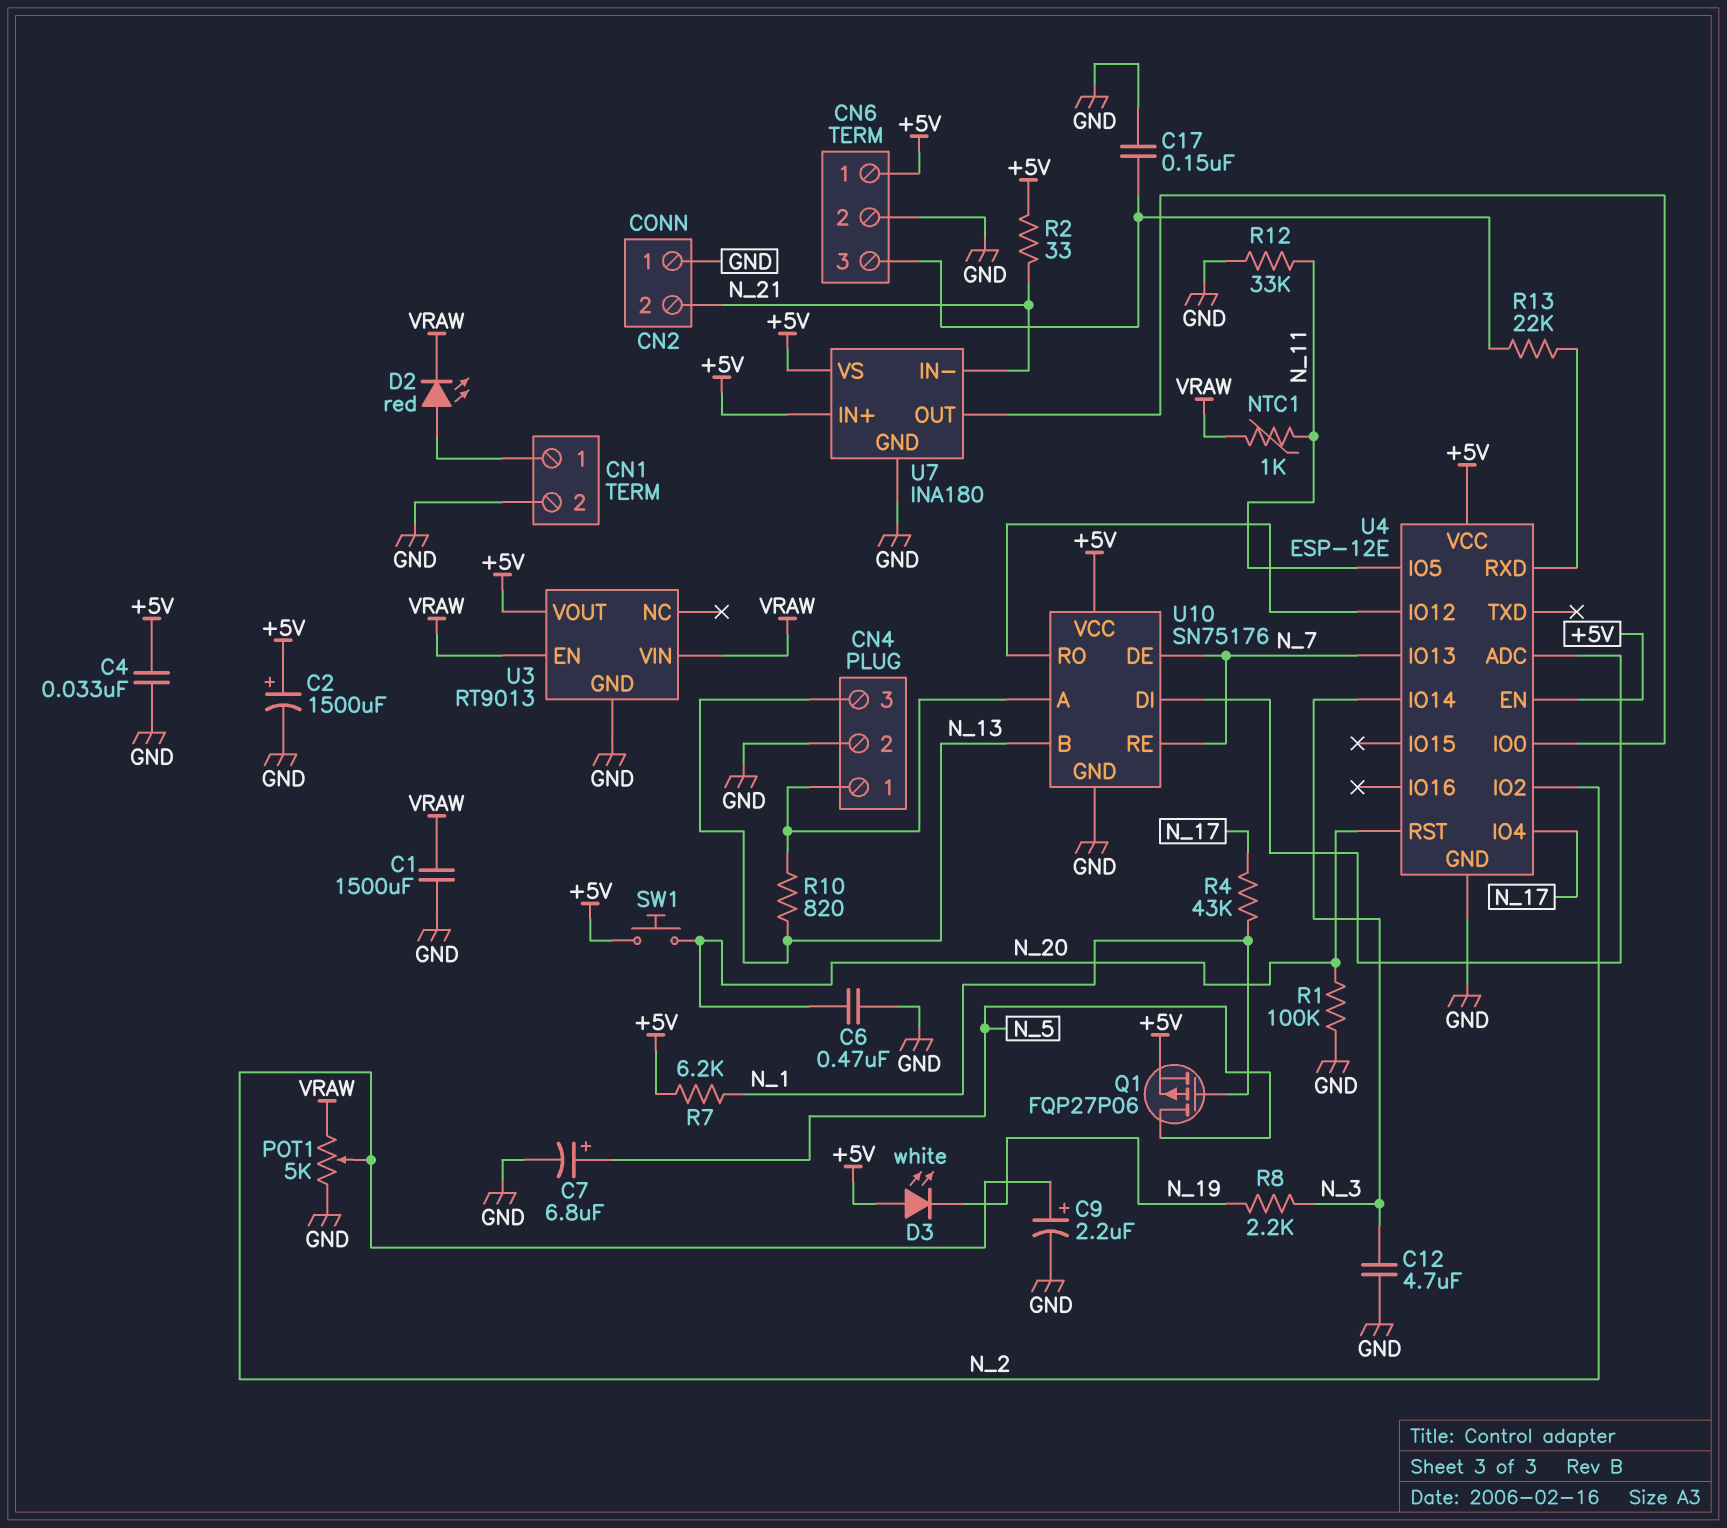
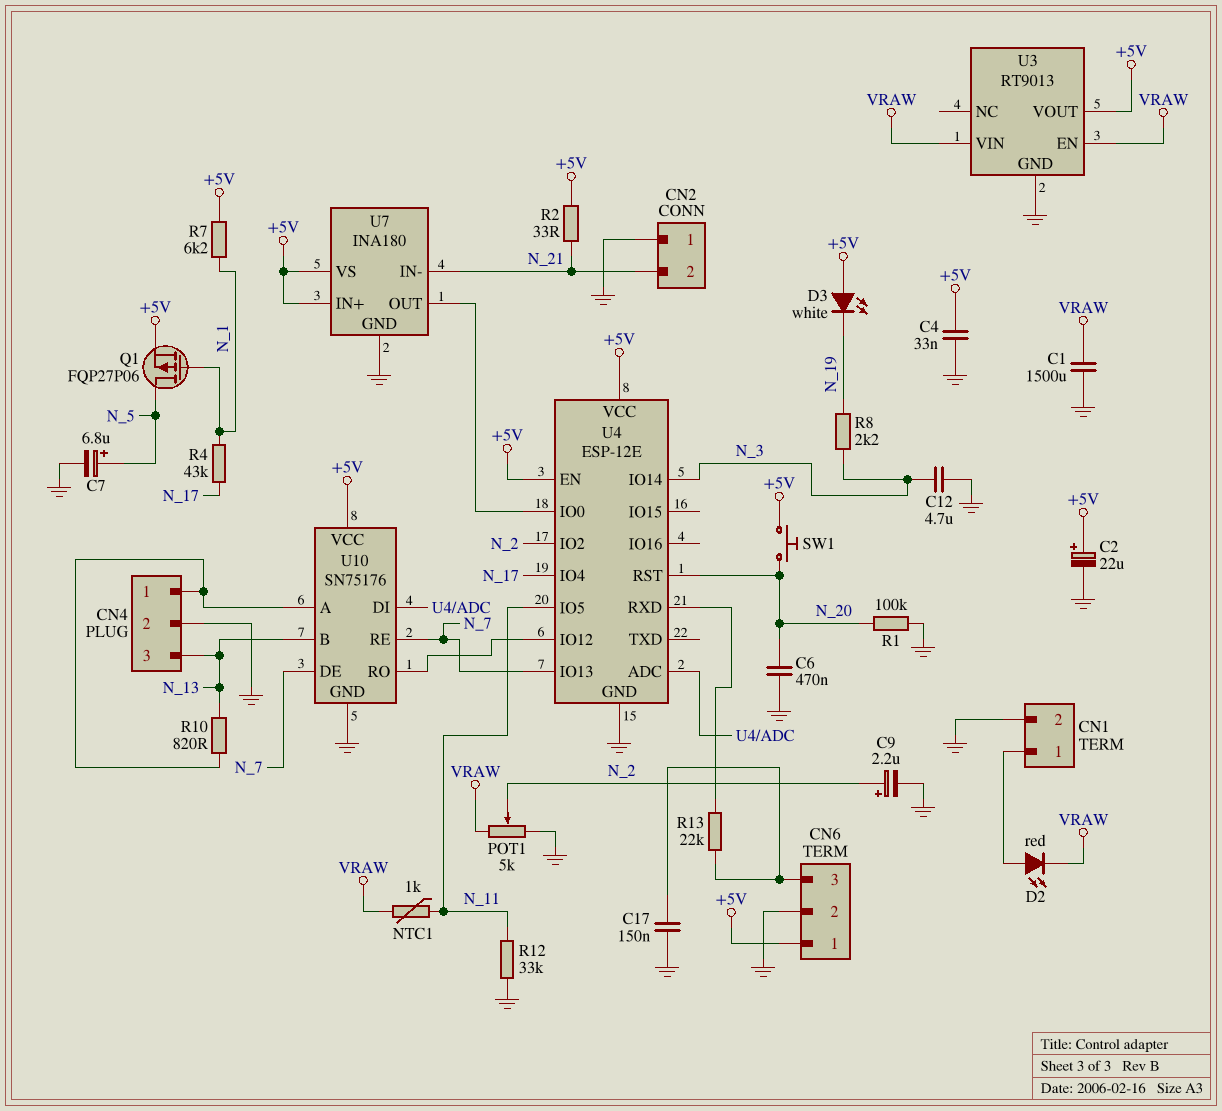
C2: 1500uF (plus +5V, minus GND) -> 22uF (plus +5V, minus GND)

